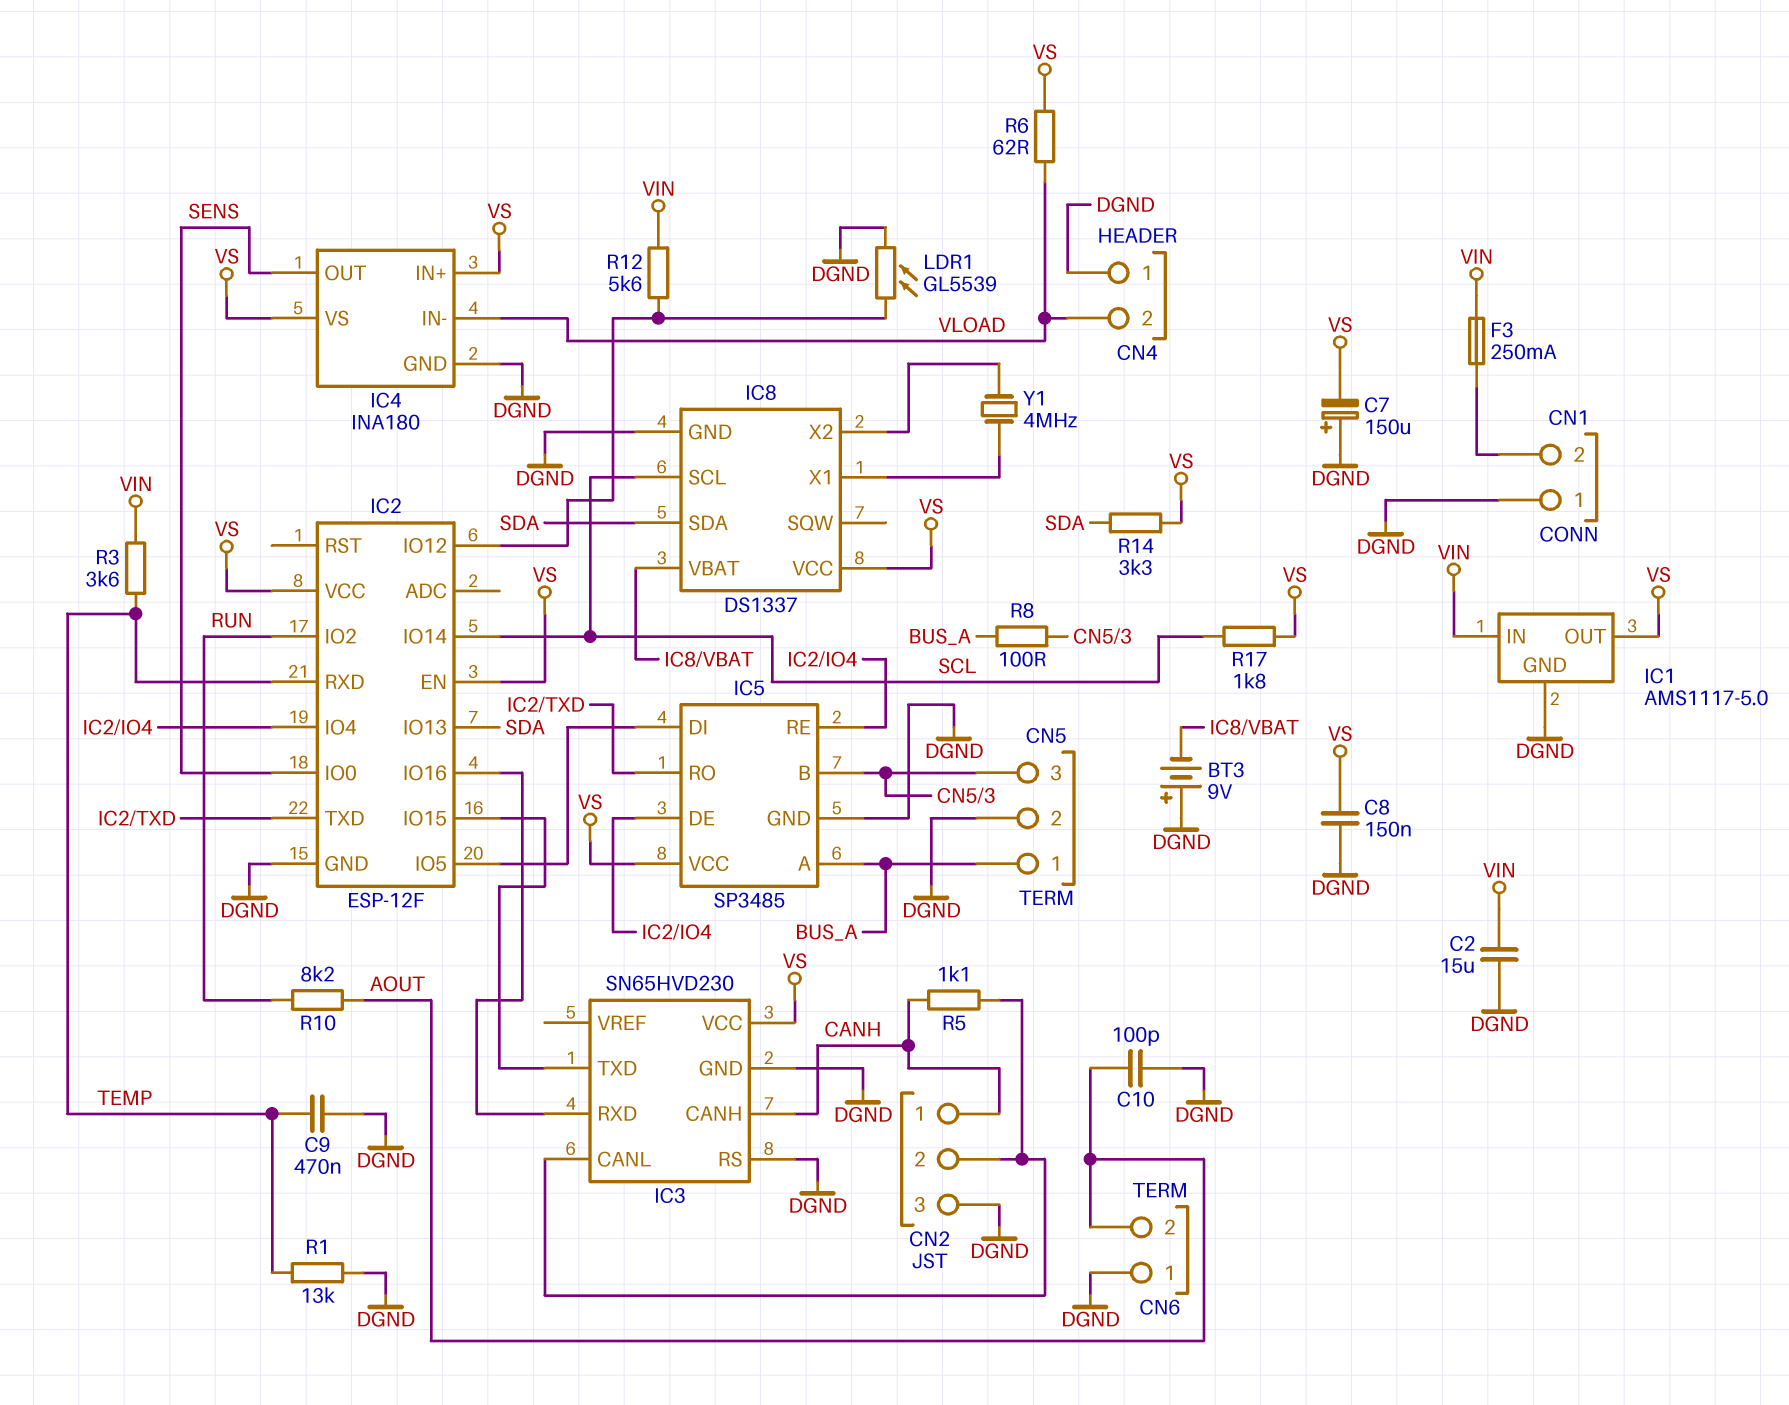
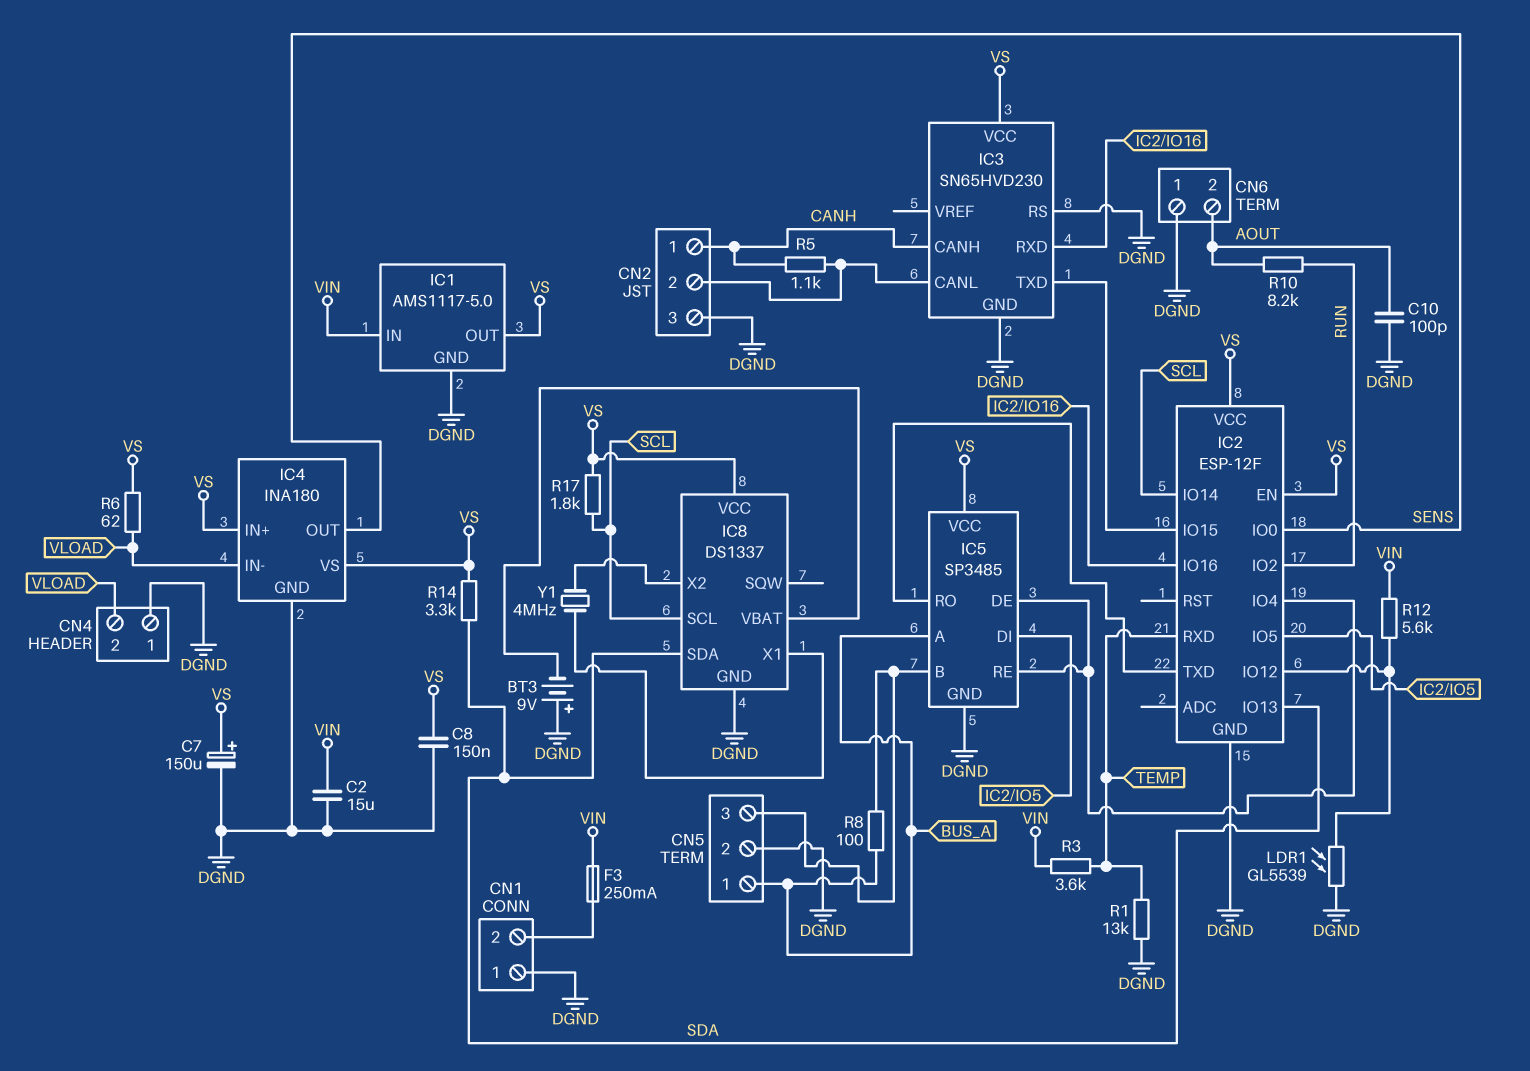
C7: 150uF (plus DGND, minus VS) -> 150uF (plus VS, minus DGND)
C9: 470nF (DGND, TEMP) -> none

